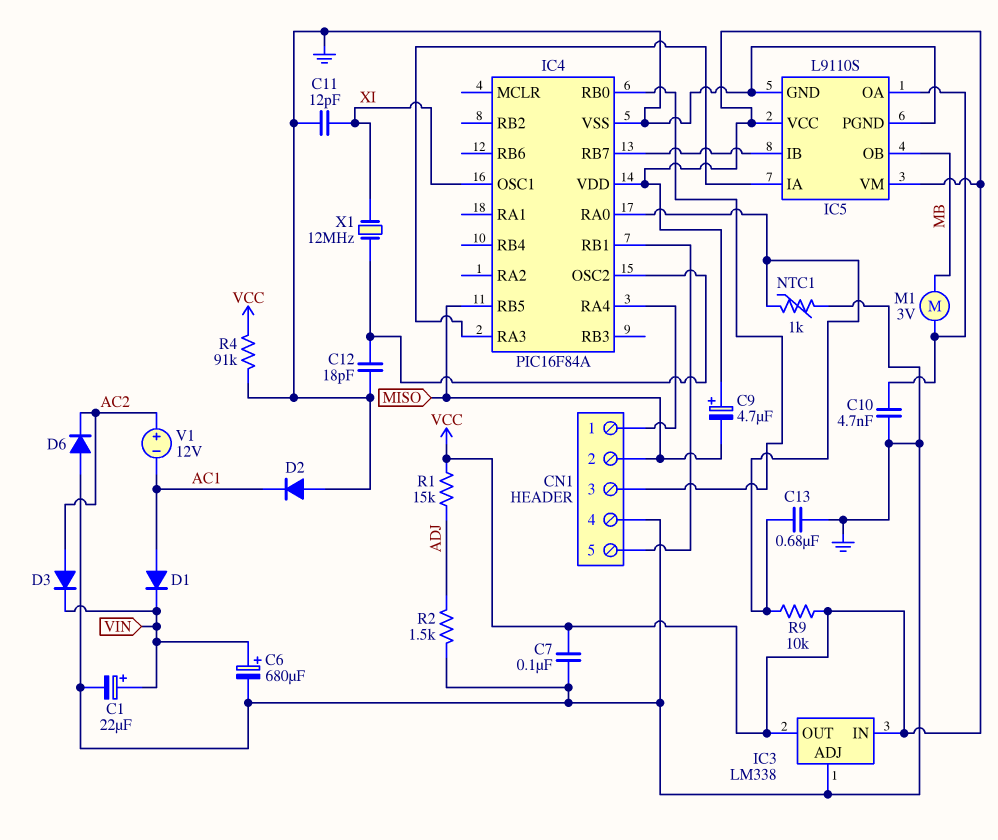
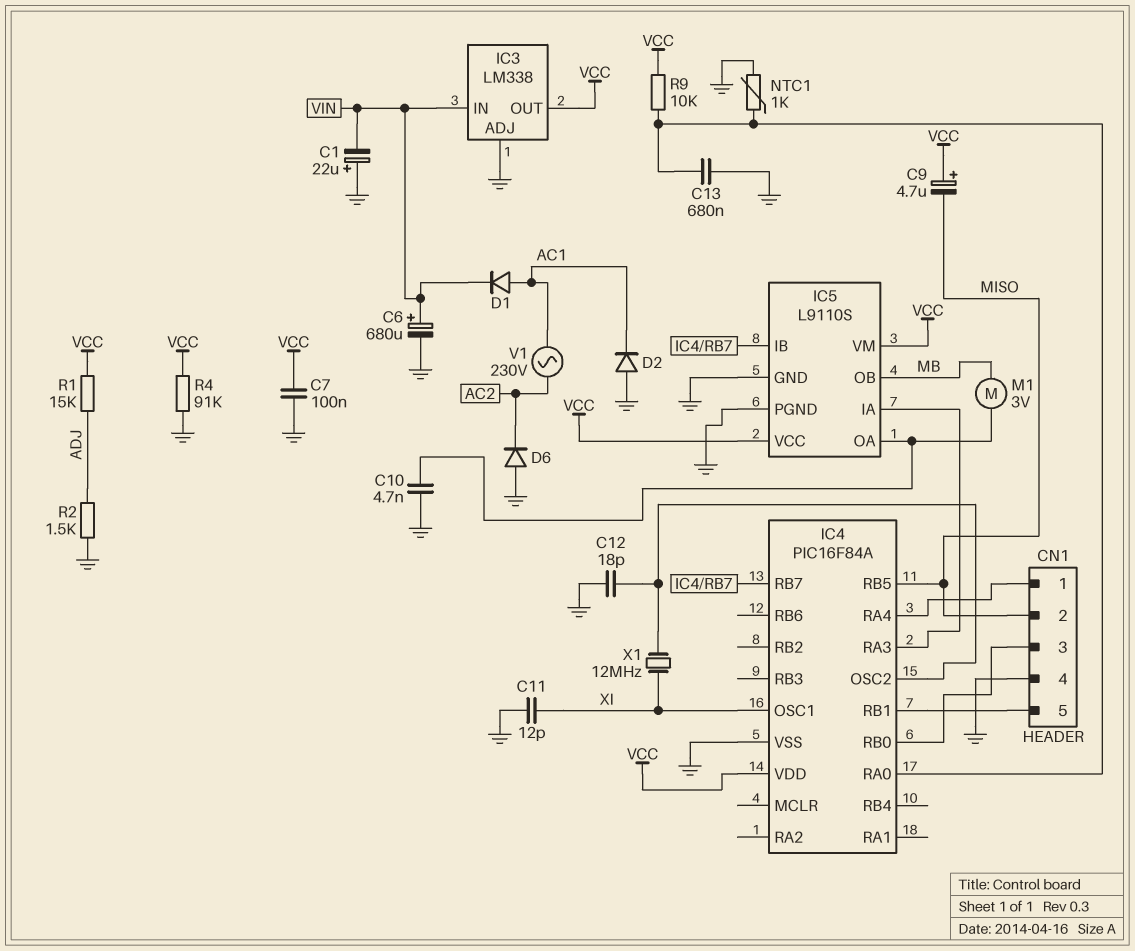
C1: 22uF (plus VIN, minus GND) -> 22uF (plus GND, minus VIN)
D3: diode (A AC2, K VIN) -> none
IC3 pin IN: VCC -> VIN
V1: 12V (plus AC2, minus AC1) -> AC 230V (AC1, AC2)

